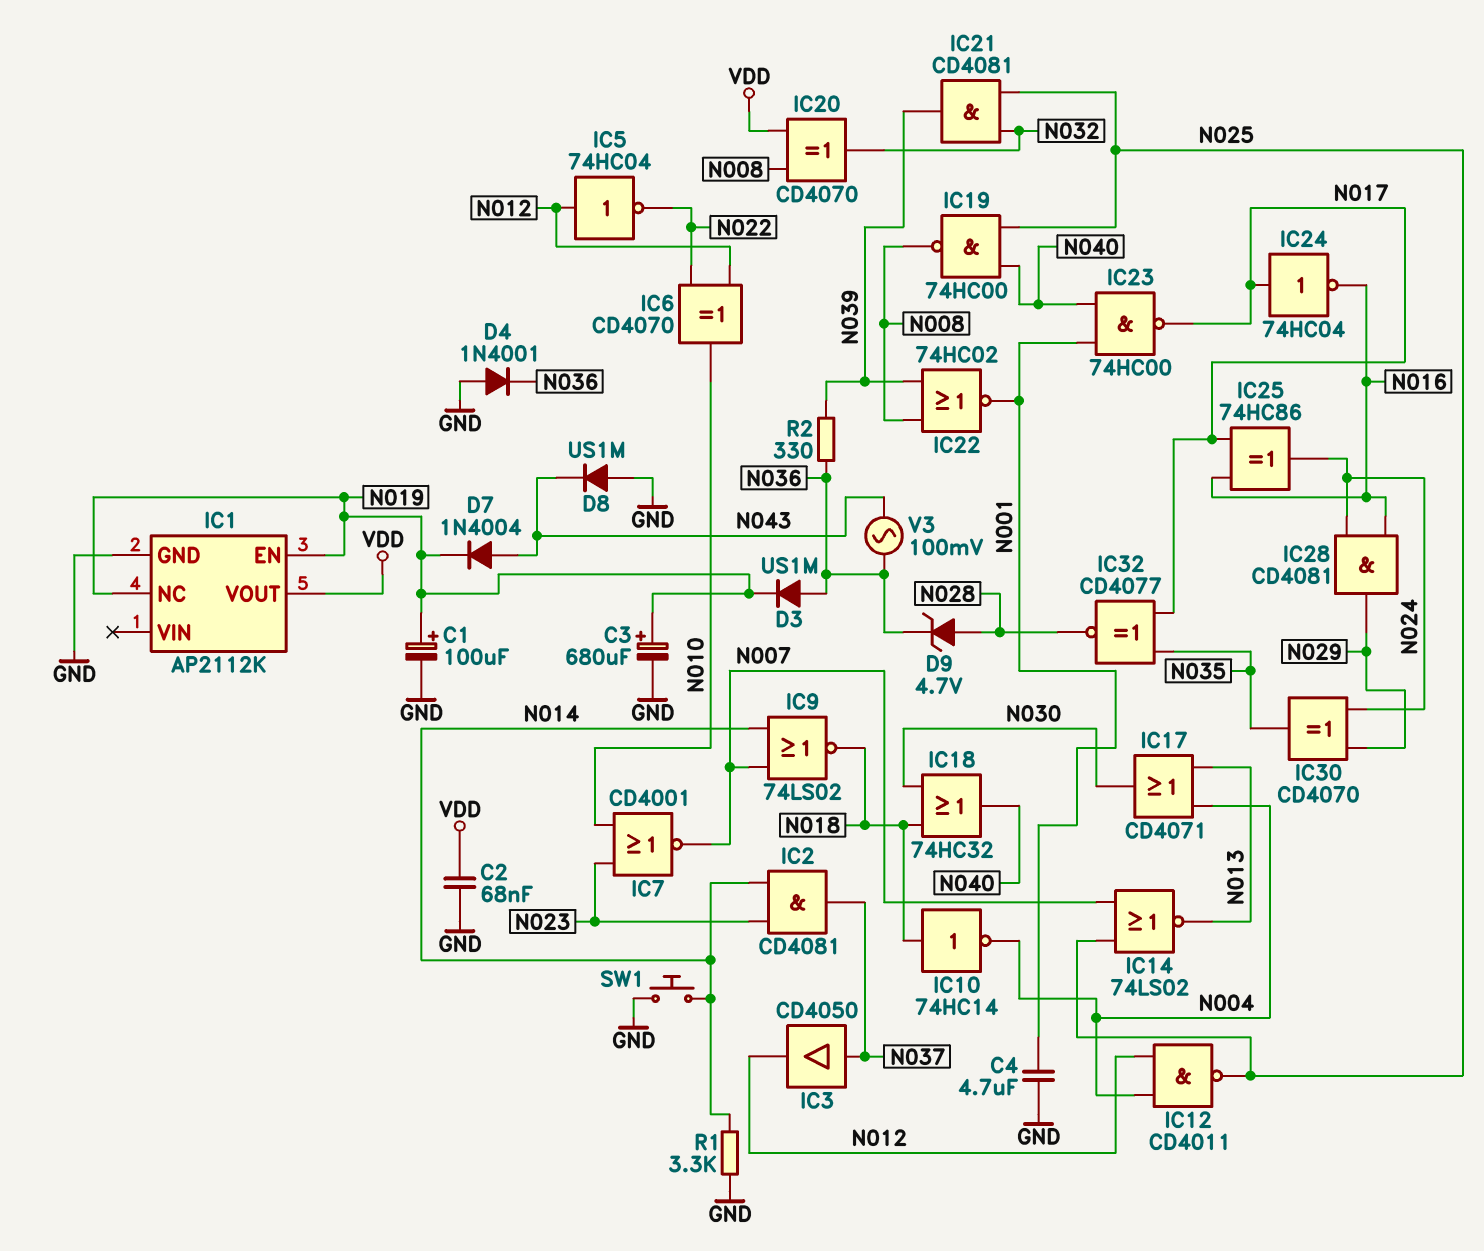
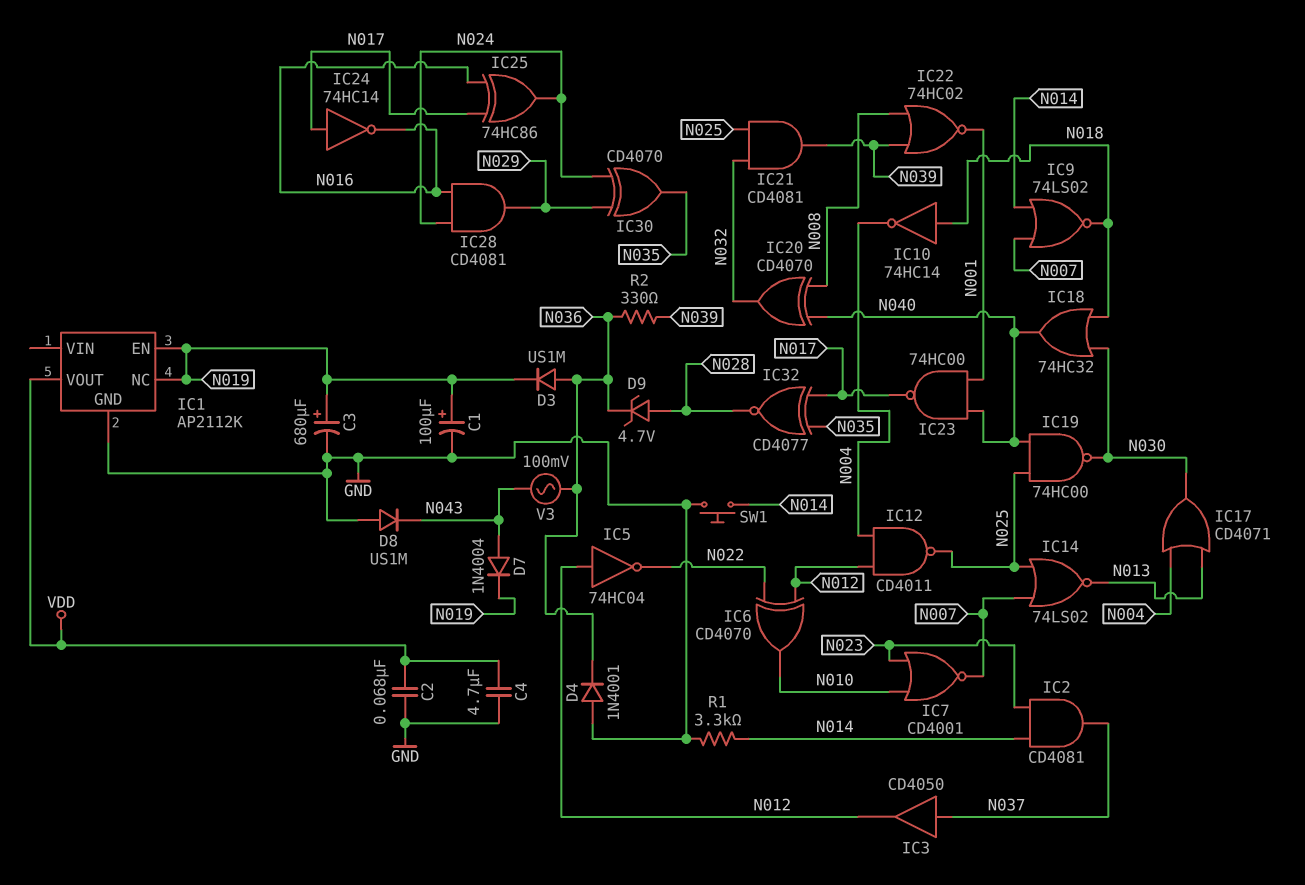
C4: 4.7uF (GND, N001) -> 4.7uF (GND, VDD)
IC19: NAND 74HC00 (in N025, in N040, out N008) -> NAND 74HC00 (in N025, in N040, out N030)
IC20: XOR CD4070 (in N008, in VDD, out N032) -> XOR CD4070 (in N008, in N040, out N032)
IC24: NOT 74HC04 (in N017, out N016) -> NOT 74HC14 (in N017, out N016)

